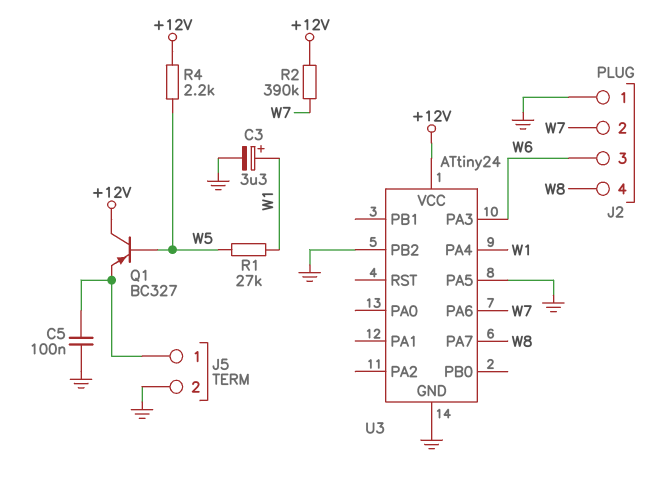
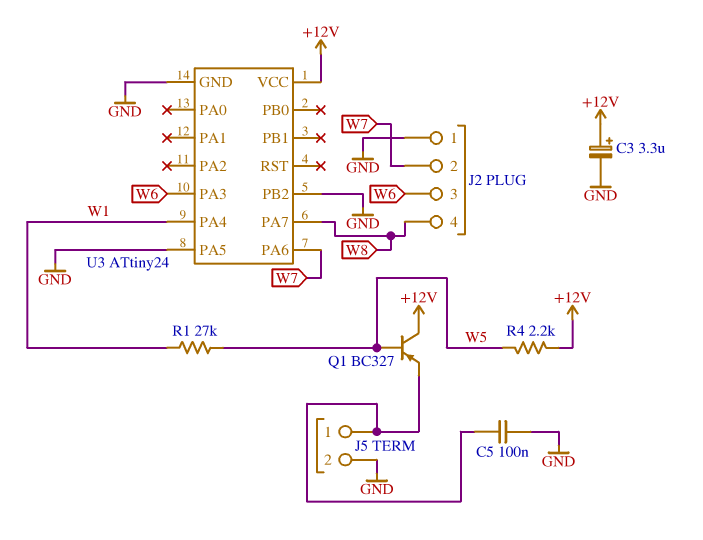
C3: 3.3uF (plus W1, minus GND) -> 3.3uF (plus +12V, minus GND)
R2: 390k (+12V, W7) -> none

